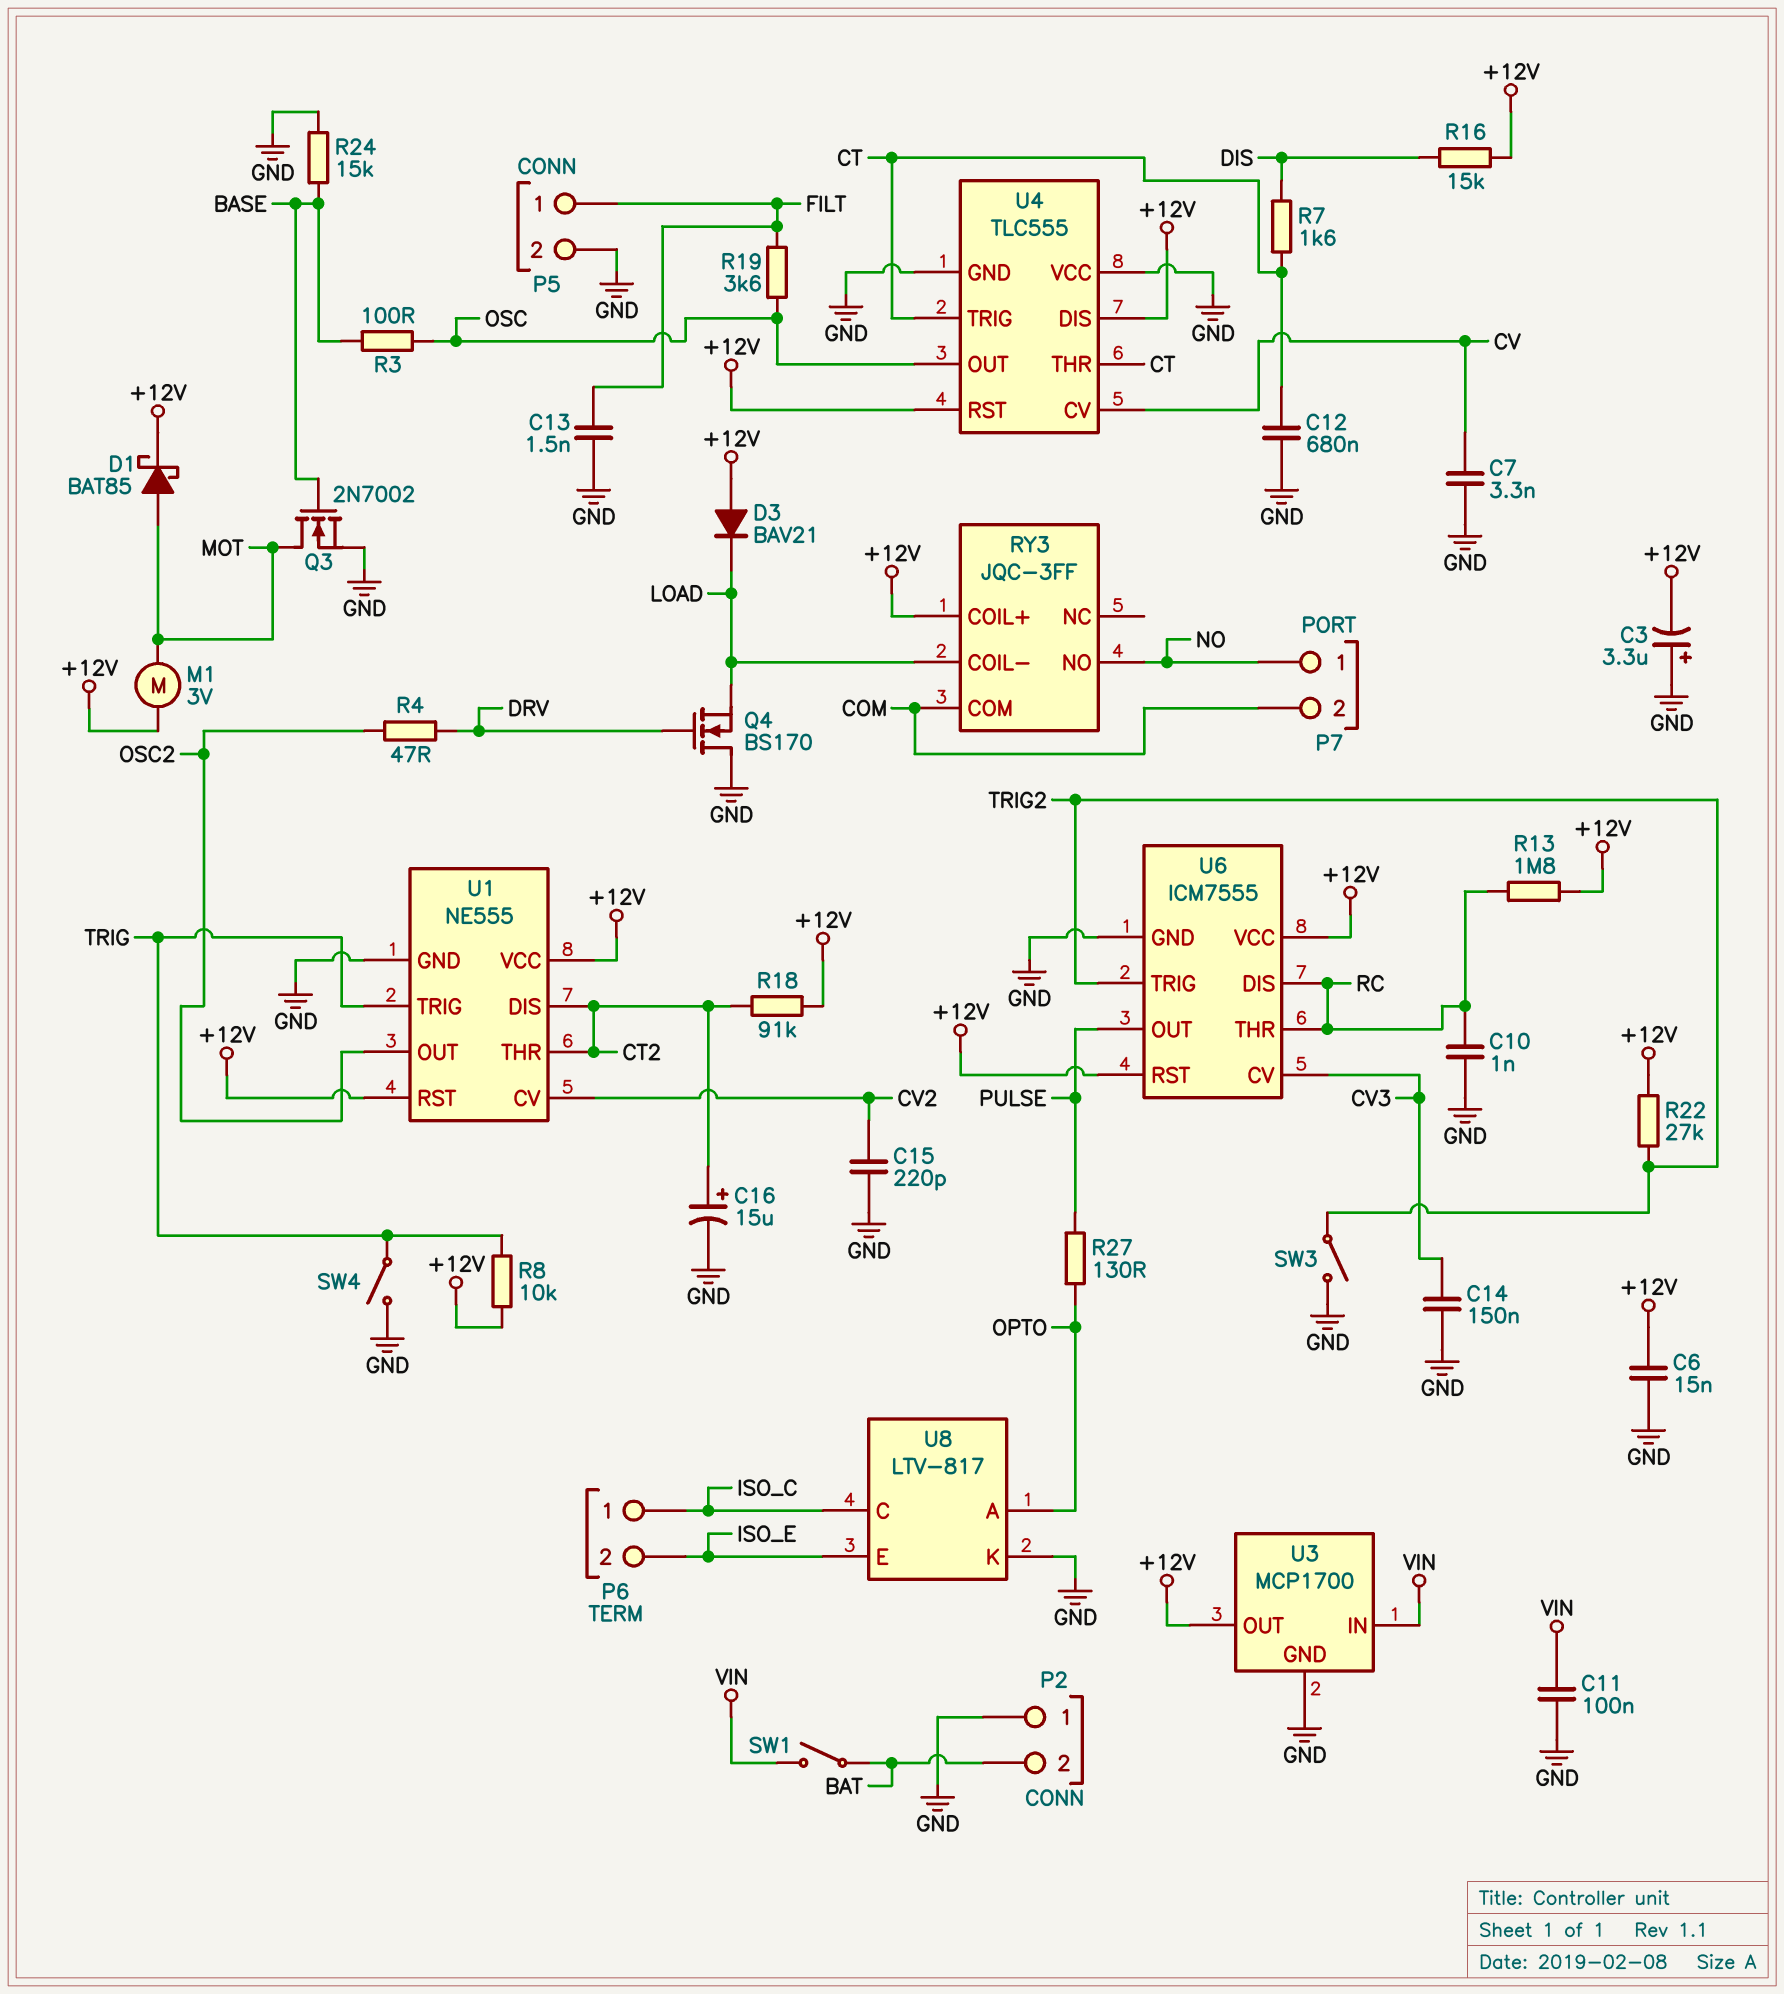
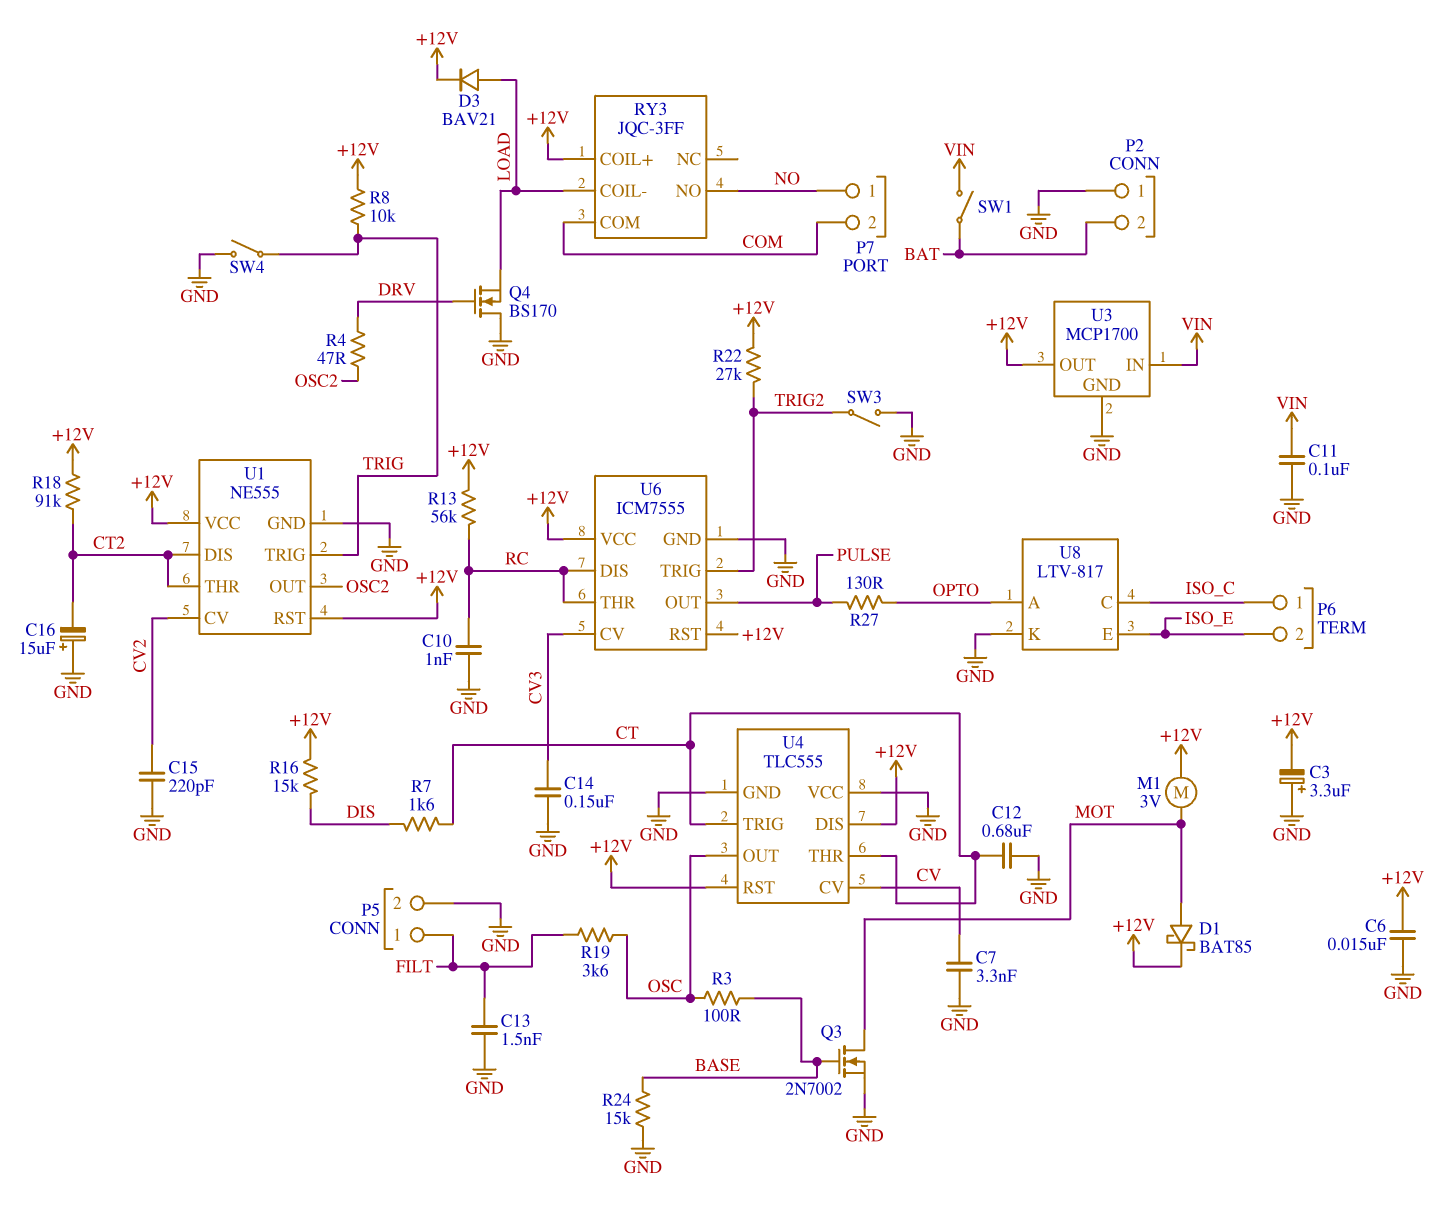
C16: 15uF (plus CT2, minus GND) -> 15uF (plus GND, minus CT2)
D3: diode BAV21 (A +12V, K LOAD) -> diode BAV21 (A LOAD, K +12V)
R13: 1.8M (+12V, RC) -> 56k (+12V, RC)

